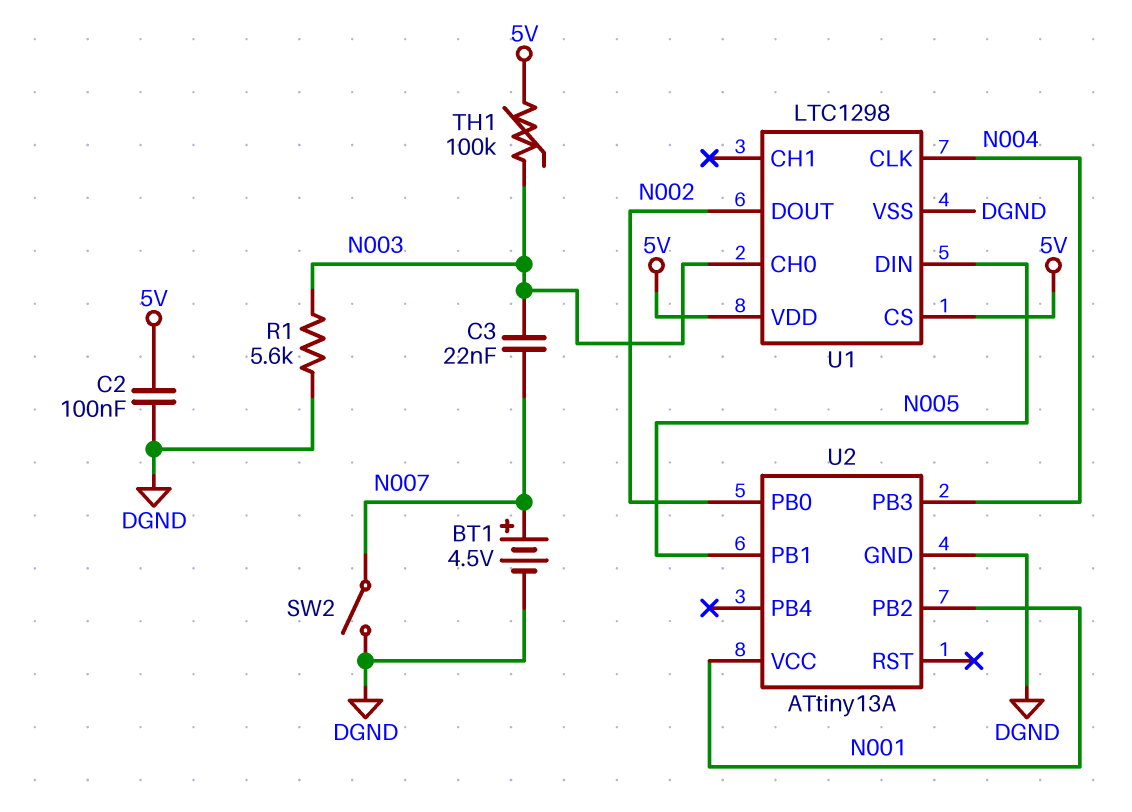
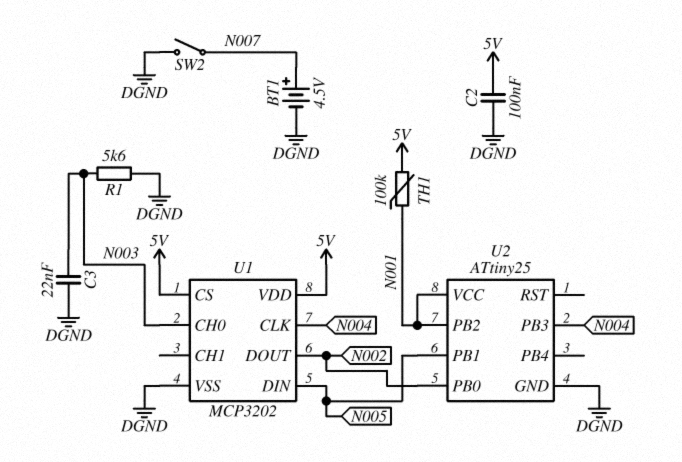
C3: 22nF (N003, N007) -> 22nF (DGND, N003)
TH1: 100k (5V, N003) -> 100k (5V, N001)
U1: LTC1298 -> MCP3202
U2: ATtiny13A -> ATtiny25

